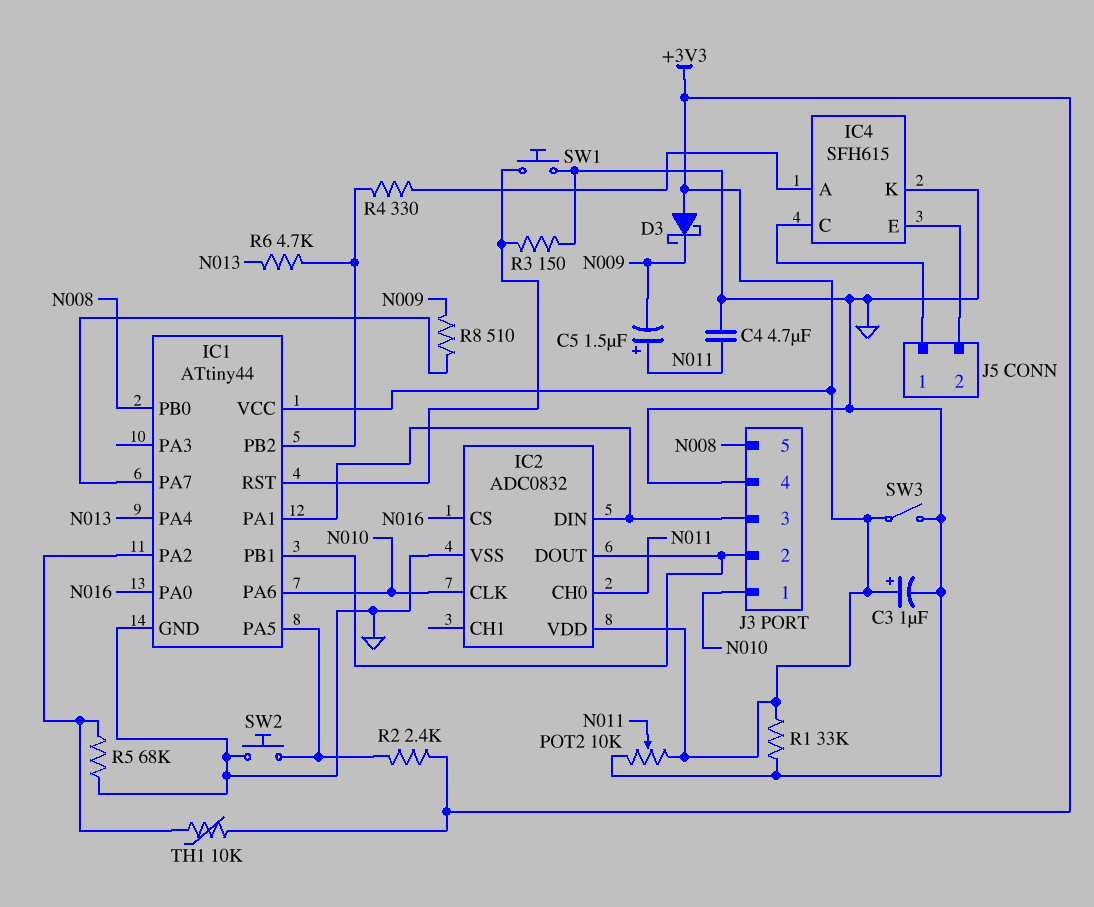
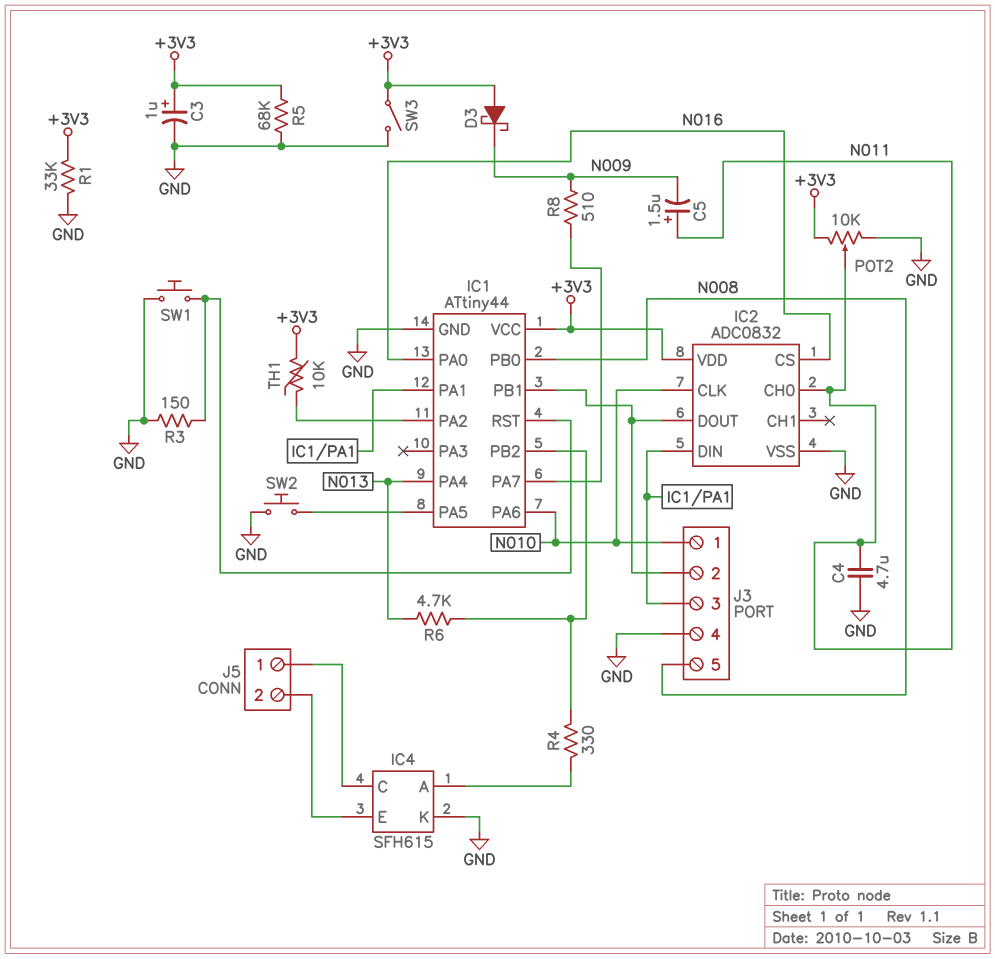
R2: 2.4k (+3V3, IC1/PA5) -> none
R5: 68k (GND, IC1/PA2) -> 68k (+3V3, GND)

